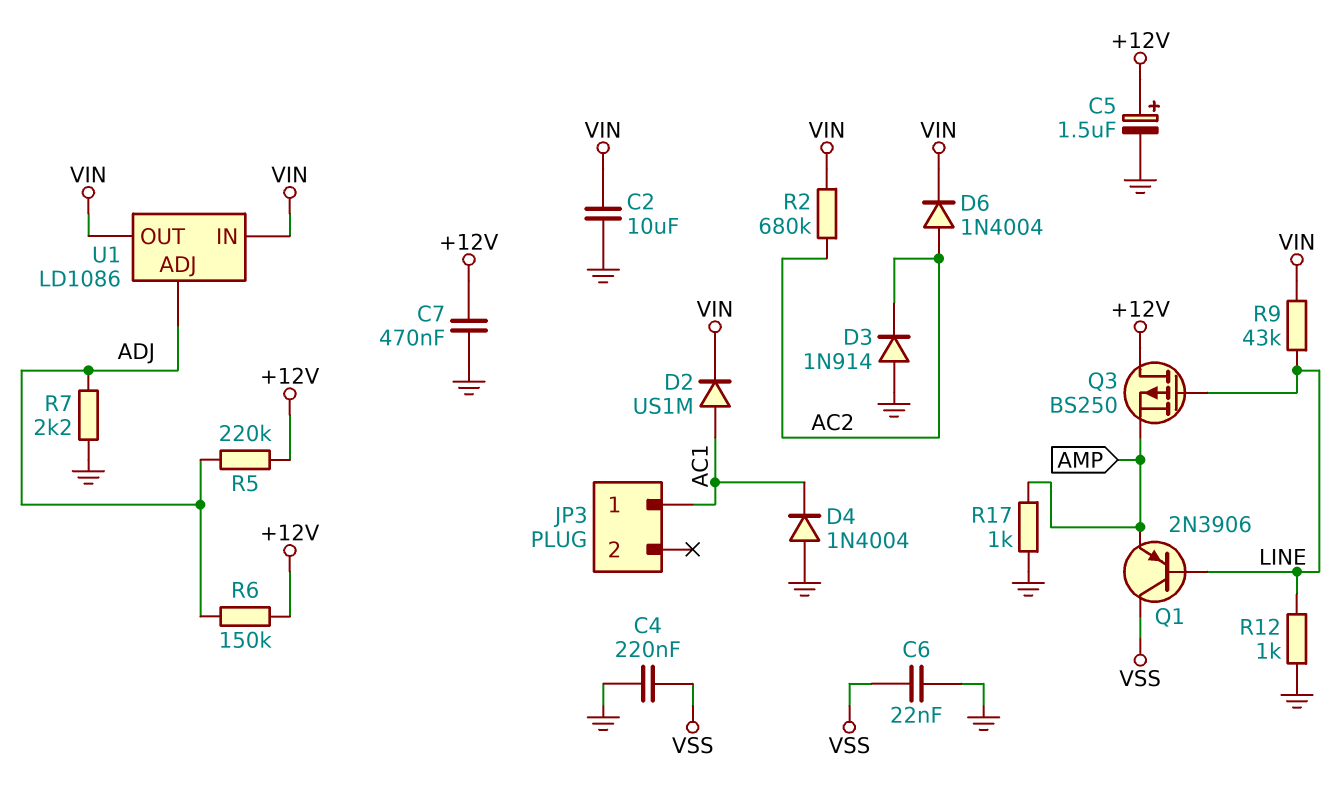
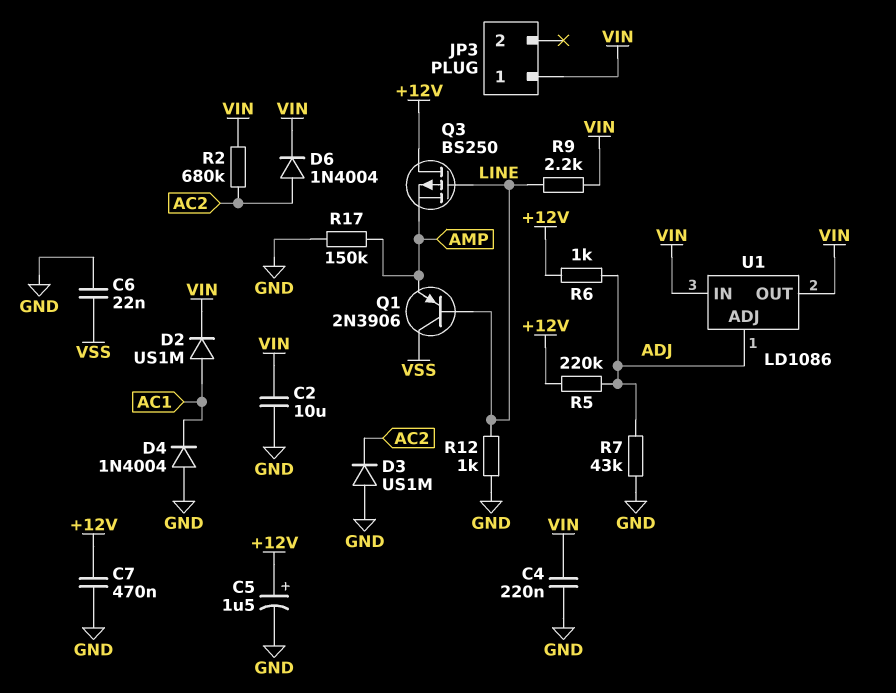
C4: 220nF (GND, VSS) -> 220nF (GND, VIN)
D3: diode 1N914 (A GND, K AC2) -> diode US1M (A GND, K AC2)
JP3 pin 1: AC1 -> VIN
R6: 150k (+12V, ADJ) -> 1k (+12V, ADJ)
R7: 2.2k (ADJ, GND) -> 43k (ADJ, GND)
R9: 43k (LINE, VIN) -> 2.2k (LINE, VIN)
R17: 1k (AMP, GND) -> 150k (AMP, GND)

